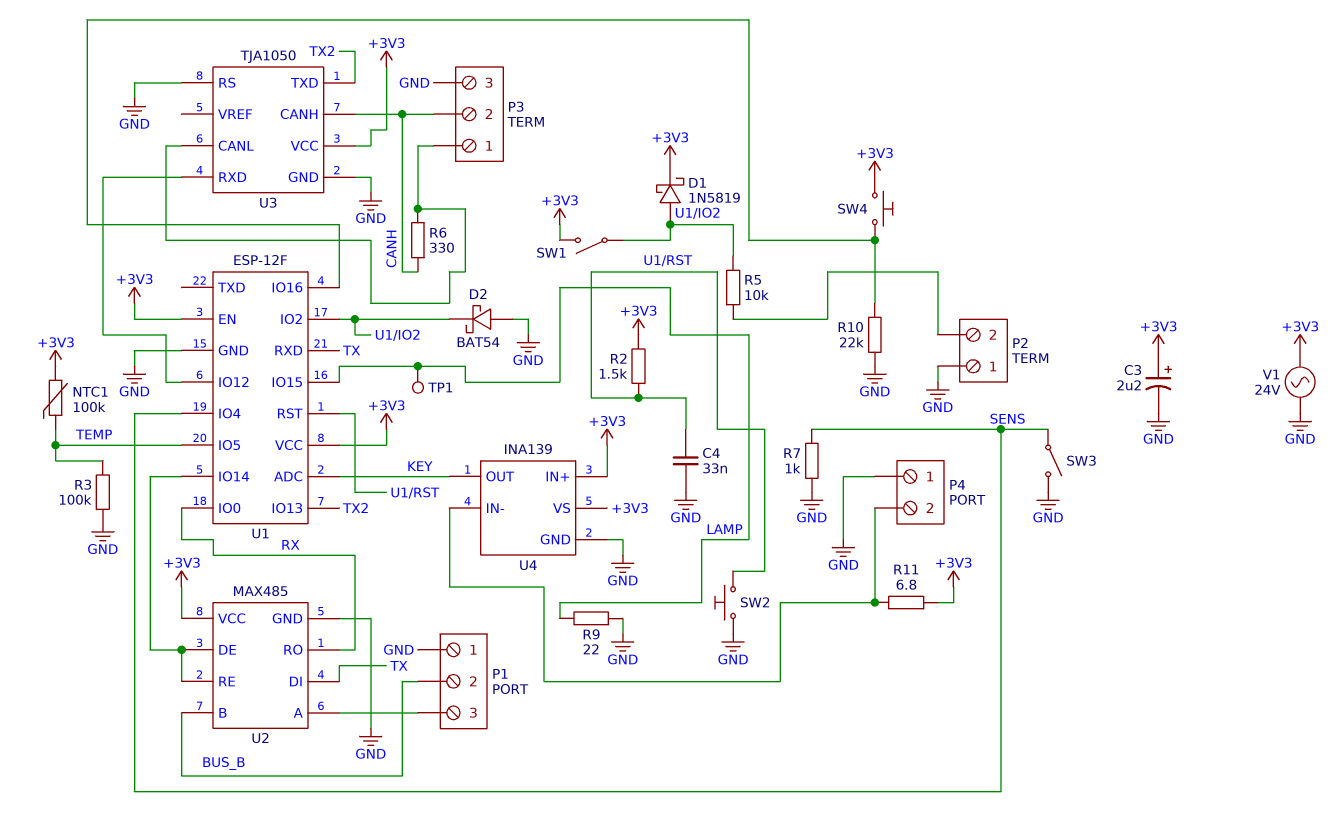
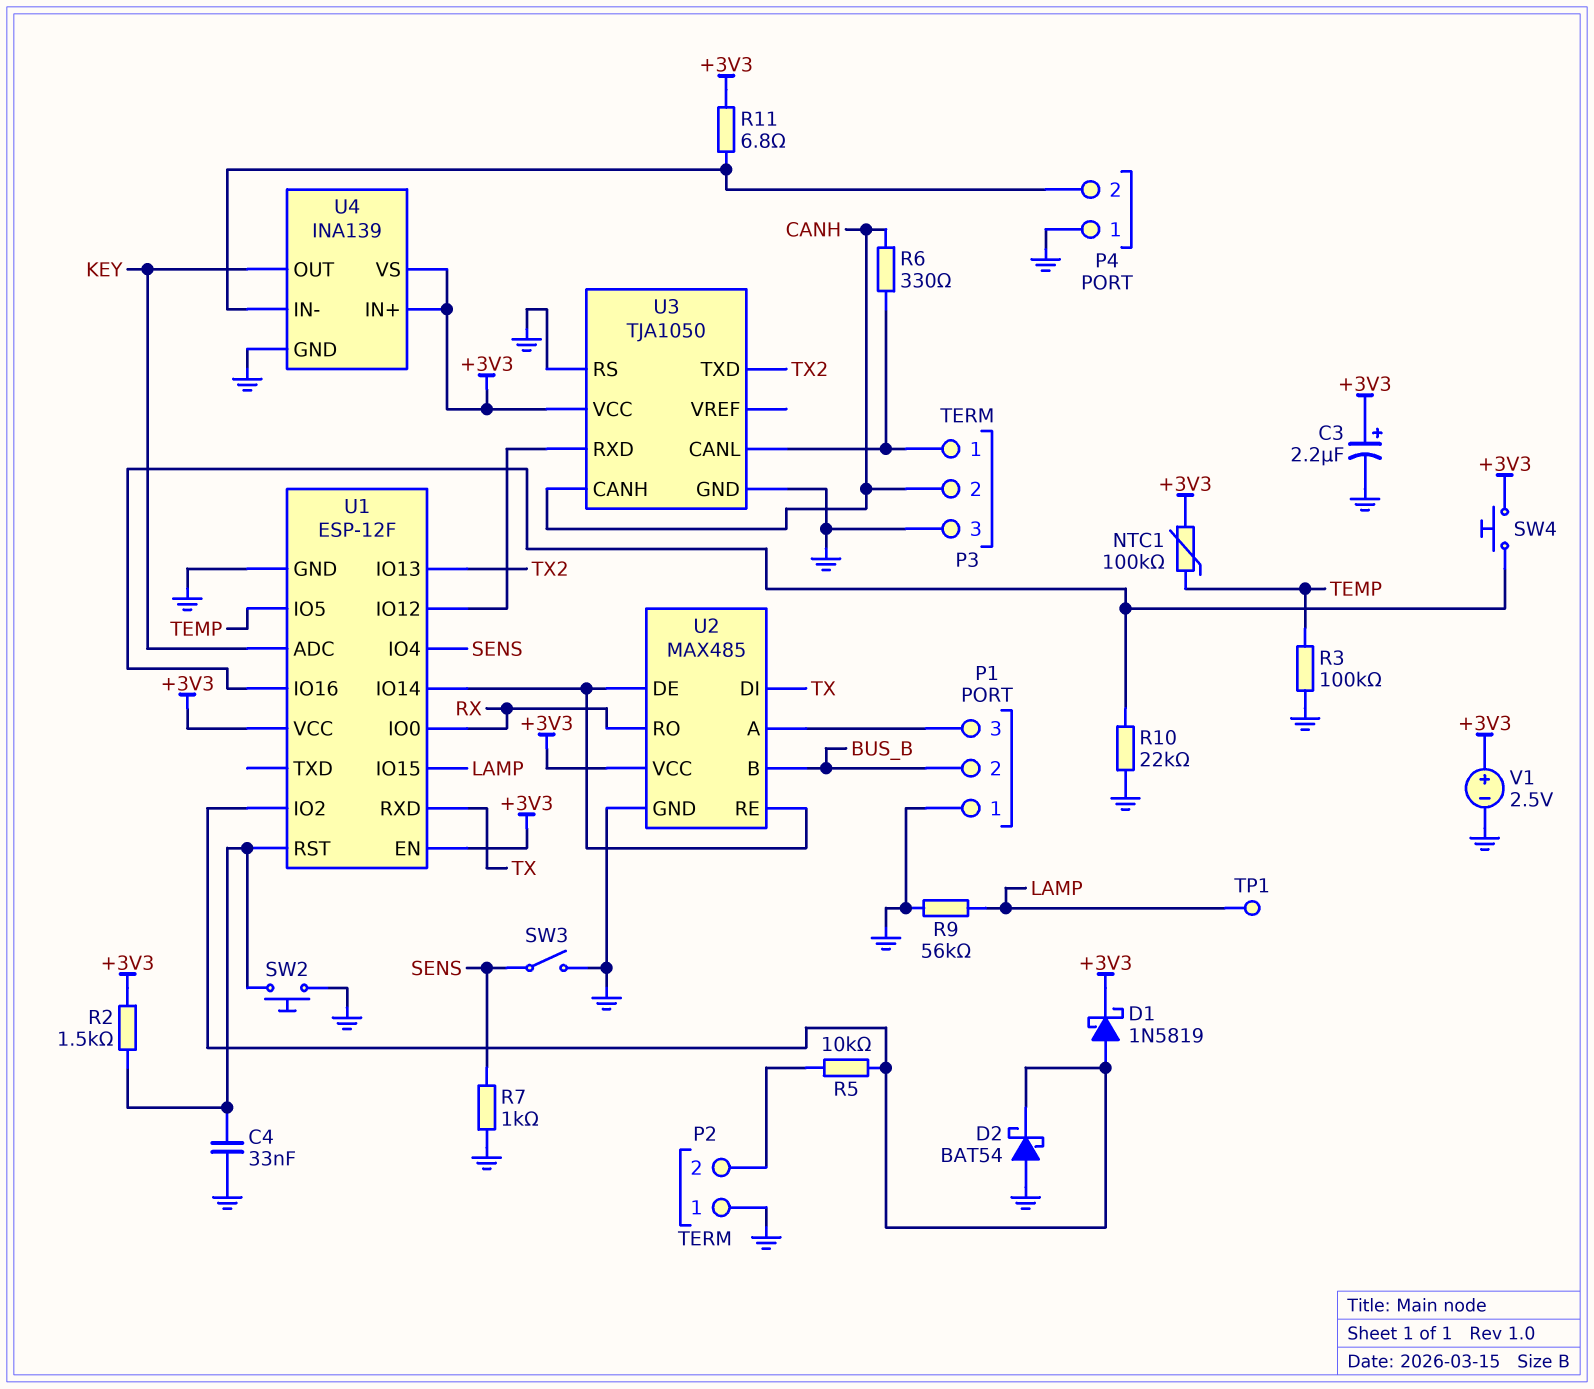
R9: 22 (GND, LAMP) -> 56k (GND, LAMP)
SW1: switch (+3V3, U1/IO2) -> none
V1: AC 24V (+3V3, GND) -> 2.5V (plus +3V3, minus GND)

